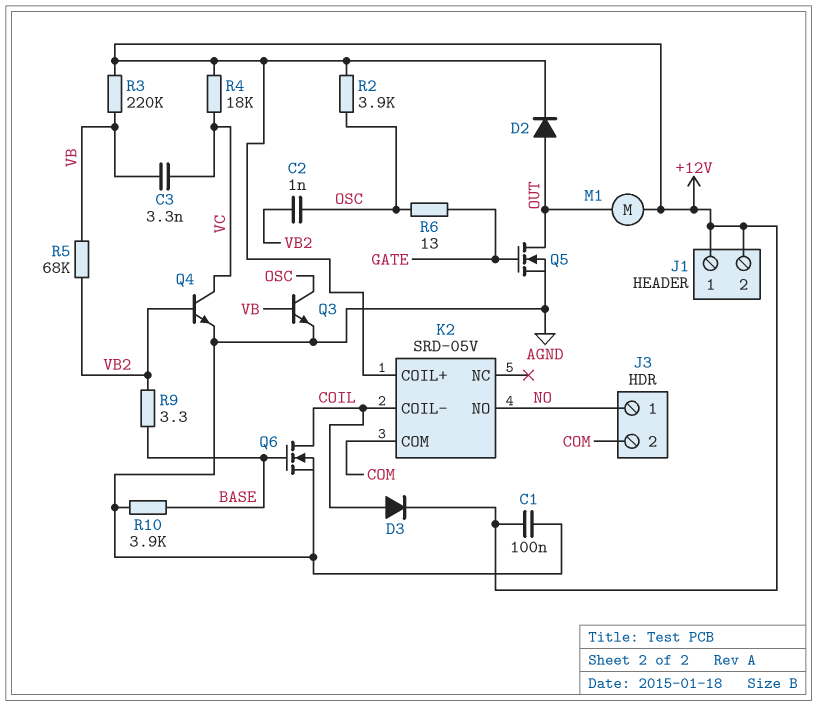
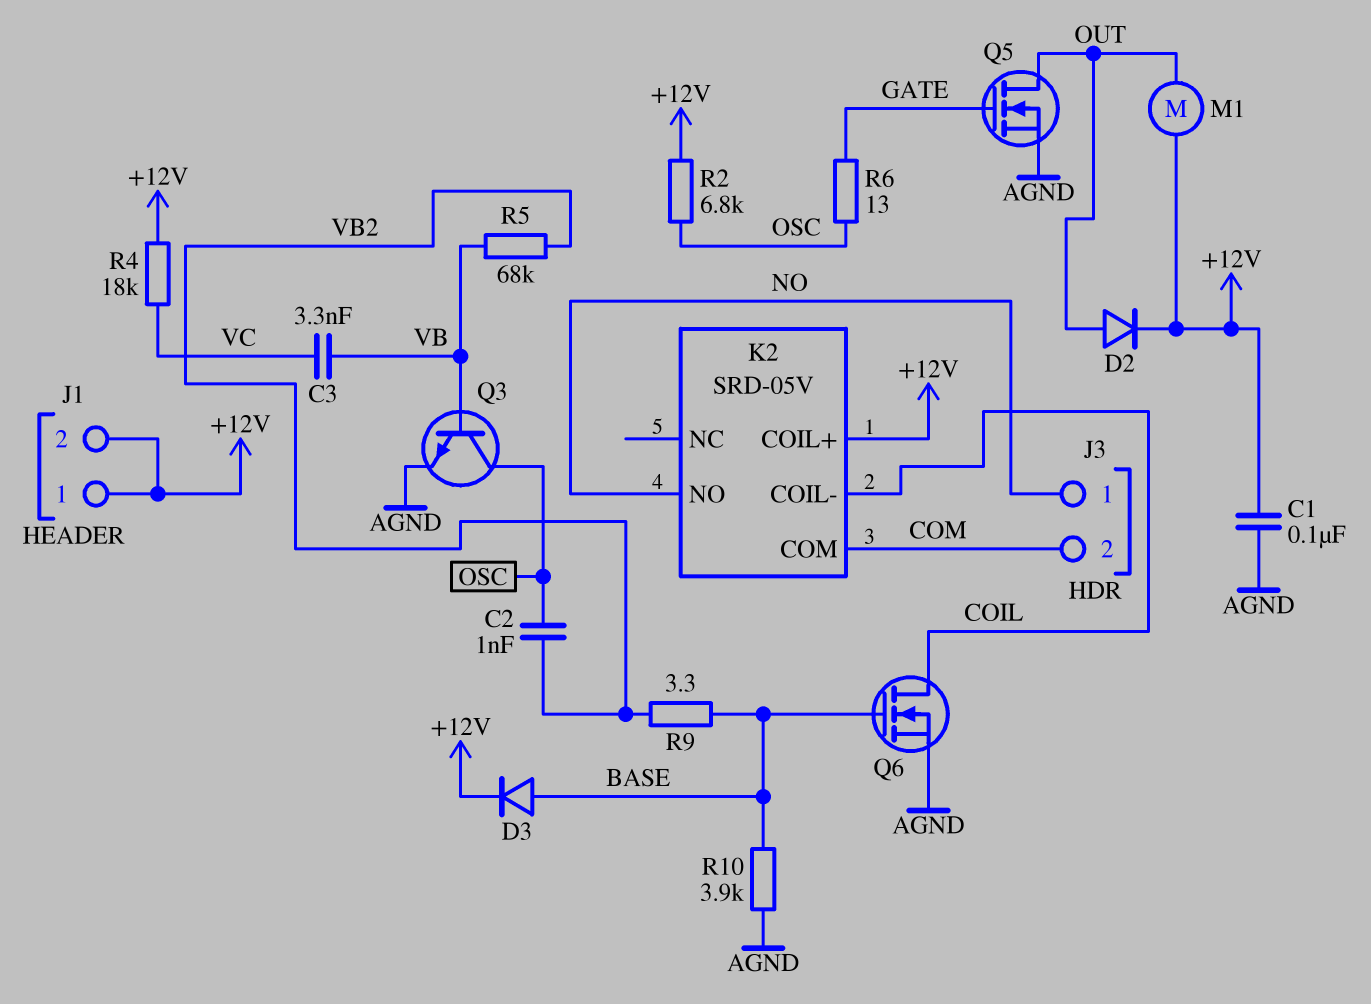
D3: diode (A COIL, K +12V) -> diode (A BASE, K +12V)
Q4: NPN (B VB2, C VC, E AGND) -> none
R2: 3.9k (+12V, OSC) -> 6.8k (+12V, OSC)
R3: 220k (+12V, VB) -> none

